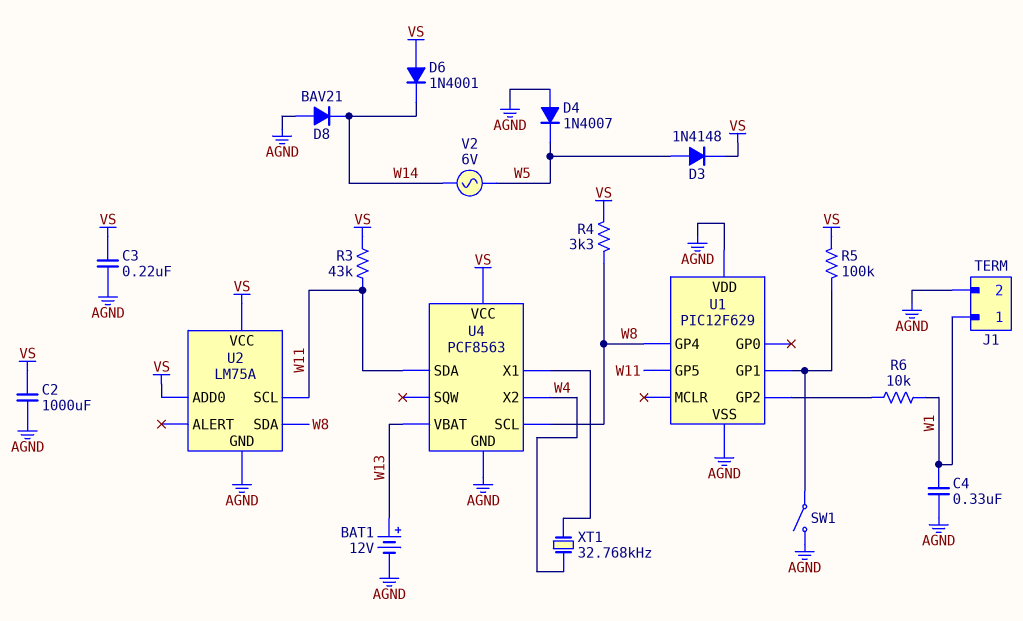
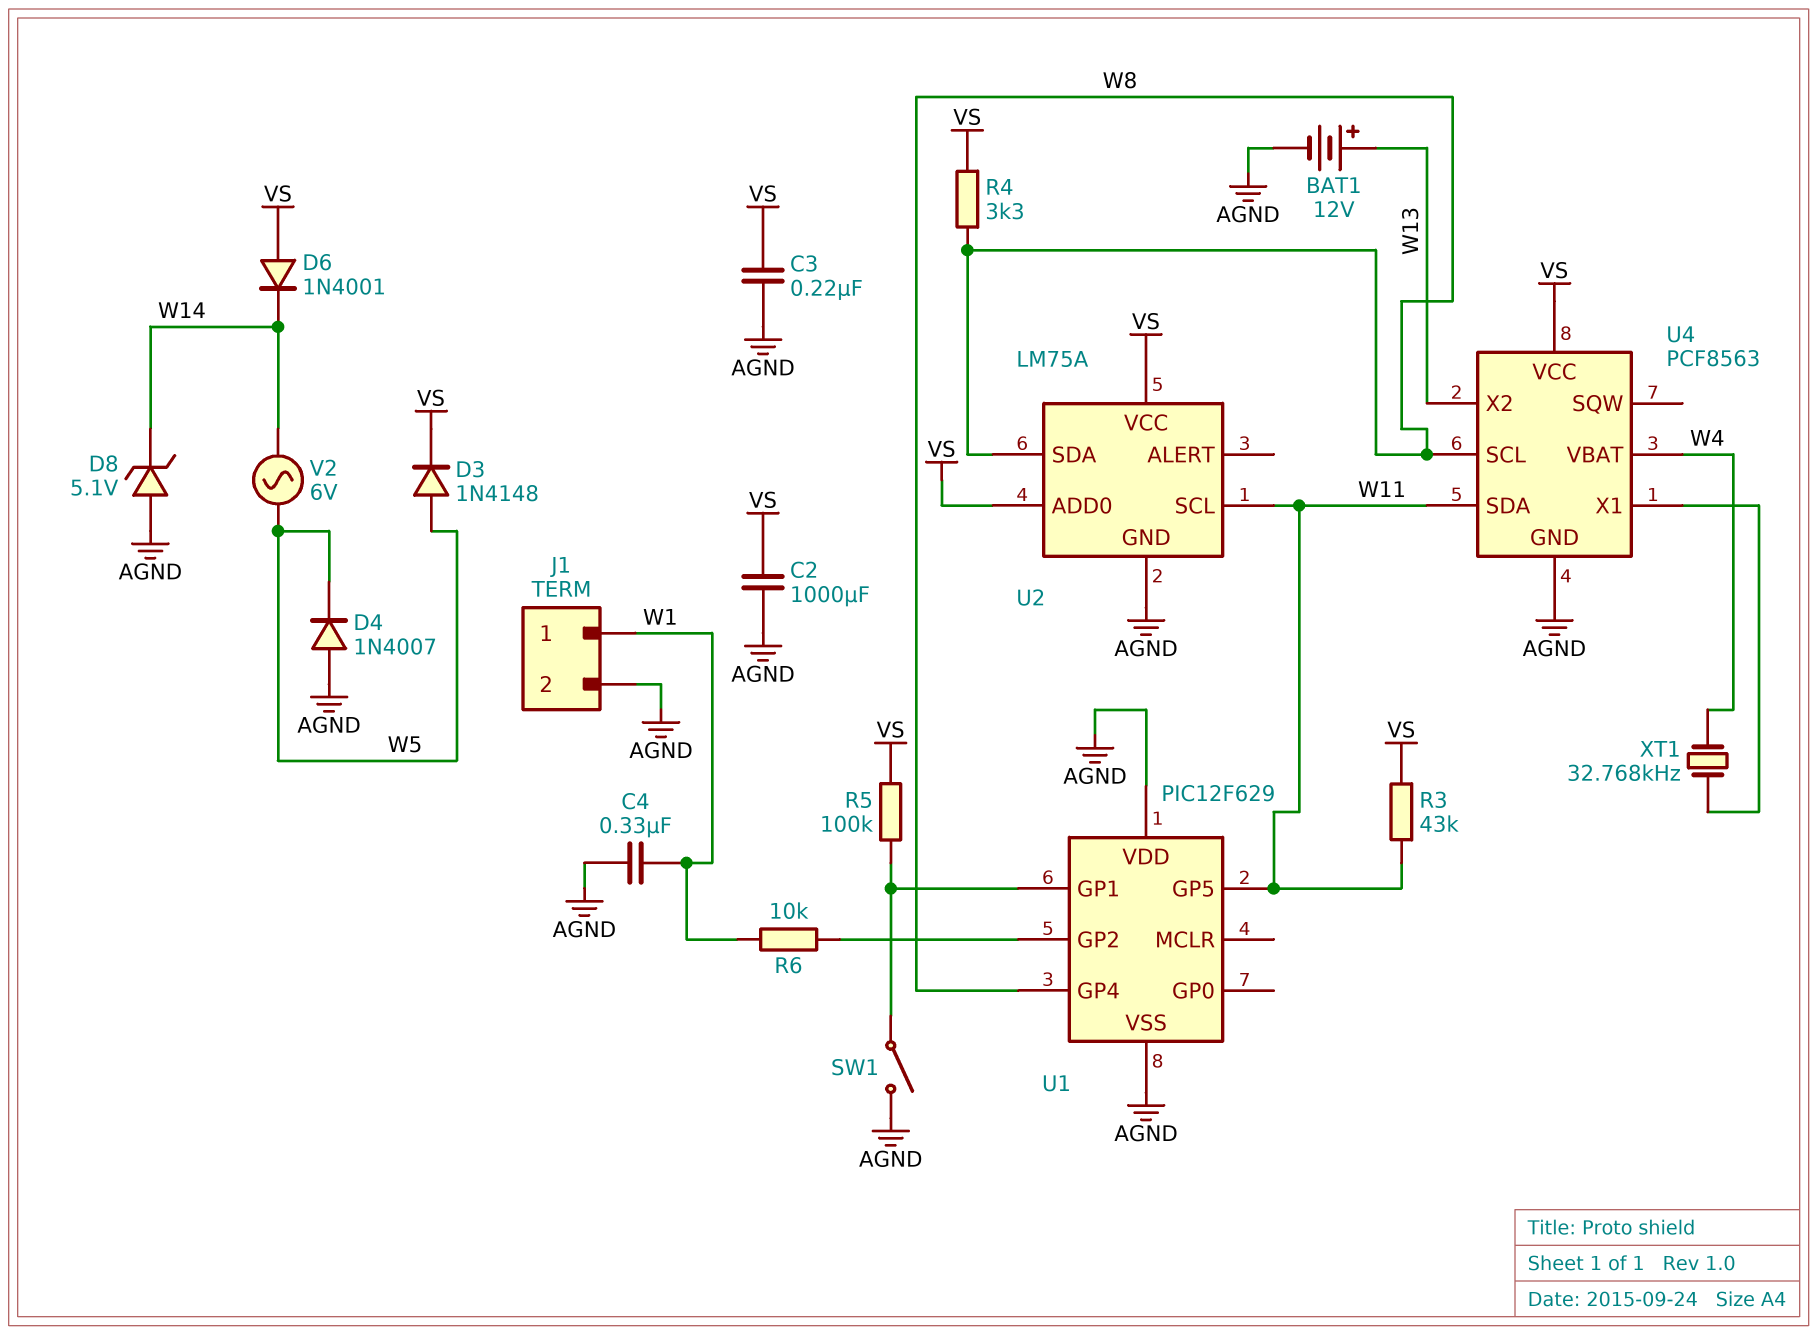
D8: diode BAV21 (A AGND, K W14) -> zener 5.1V (A AGND, K W14)
U4 pin VBAT: W13 -> W4
U4 pin X2: W4 -> W13

